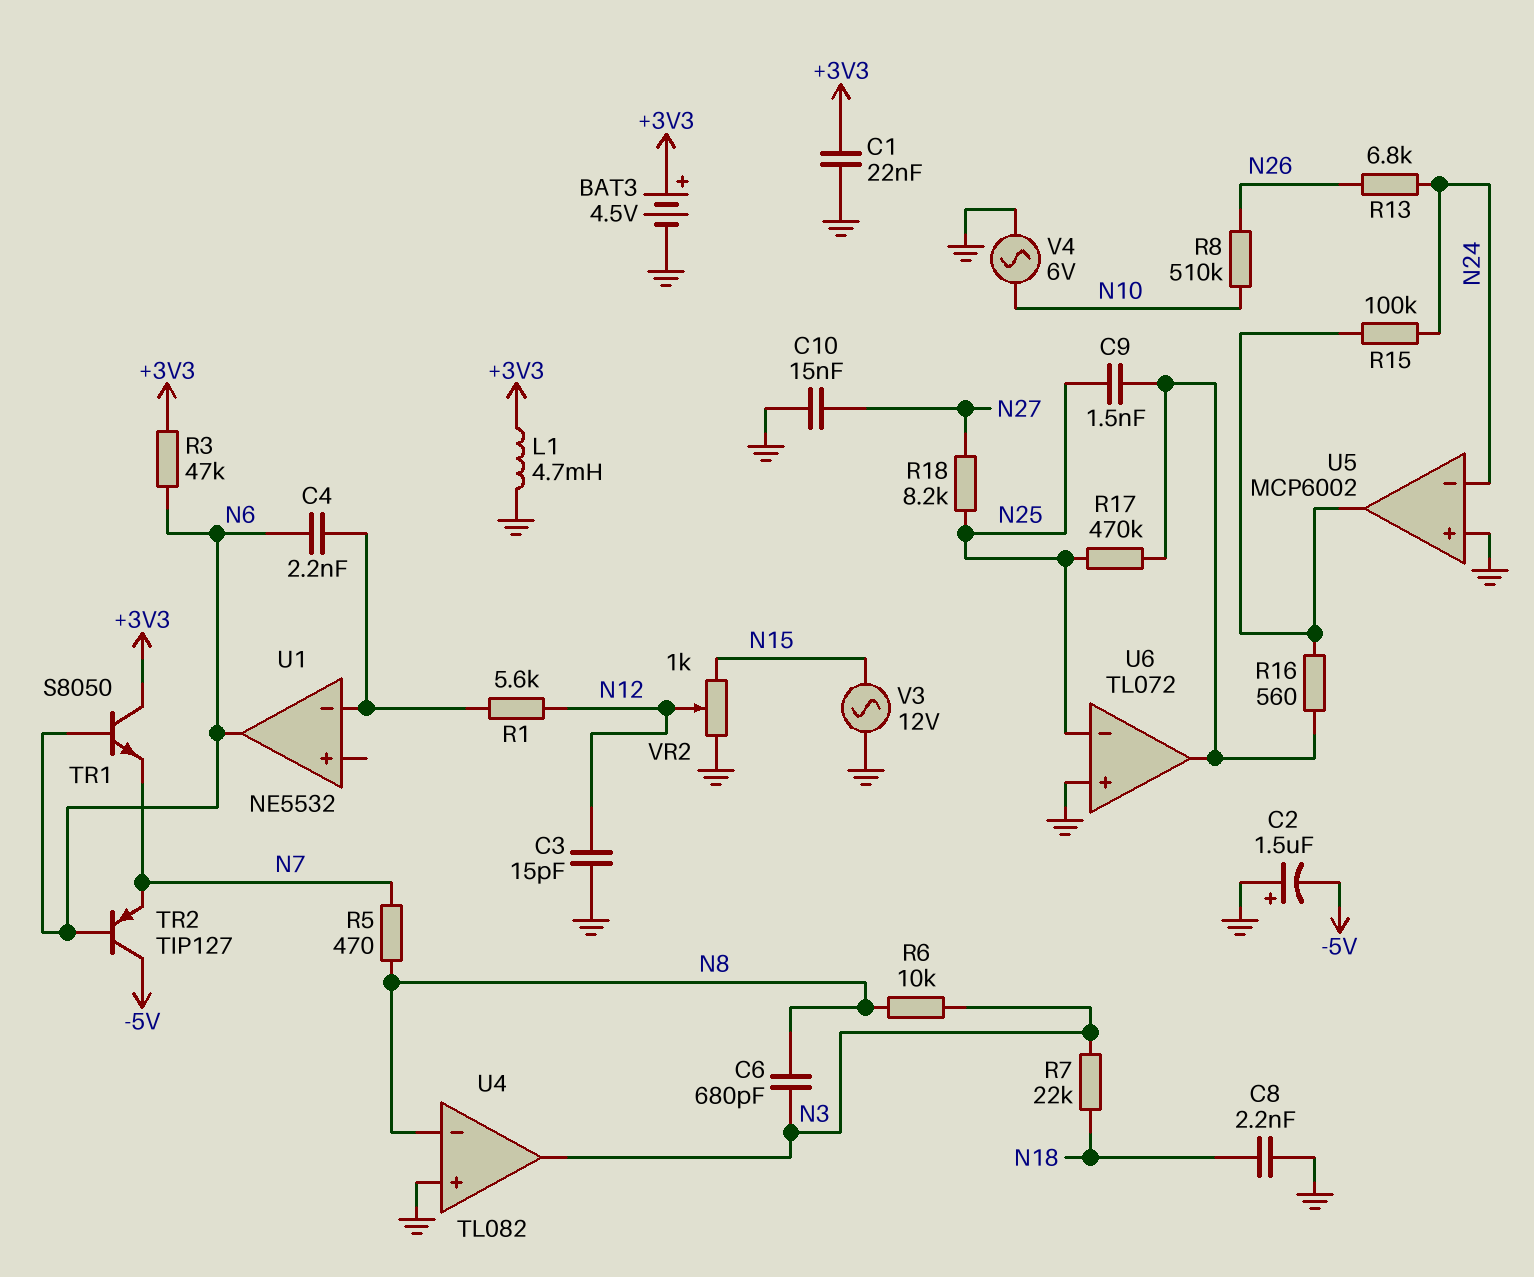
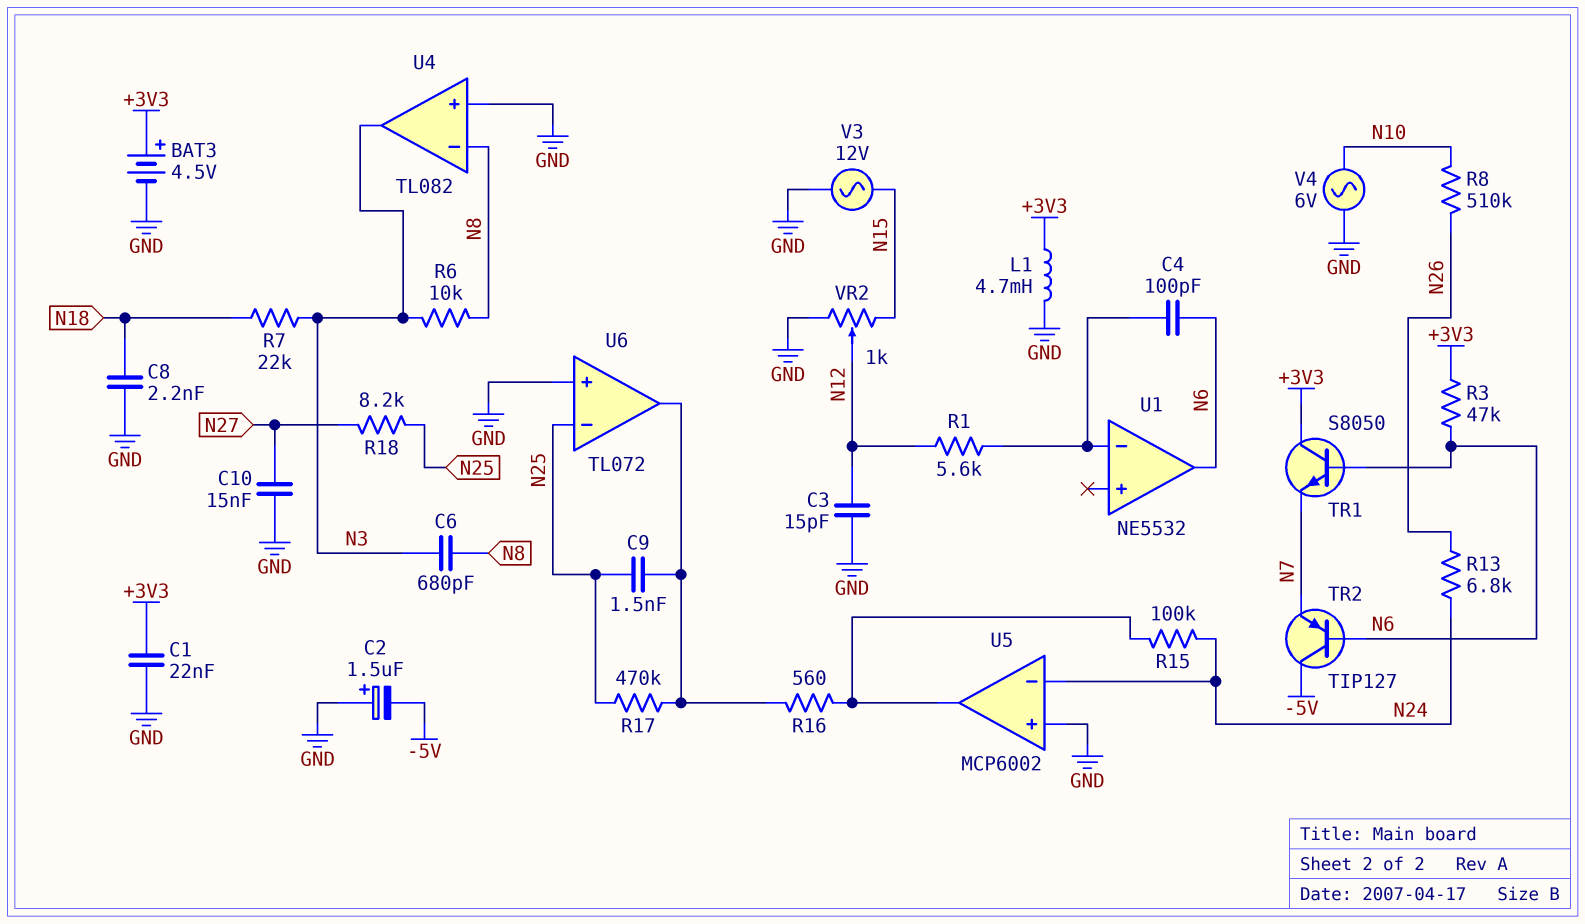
C4: 2.2nF (N6, U1/in-) -> 100pF (N6, U1/in-)
R5: 470 (N7, N8) -> none

